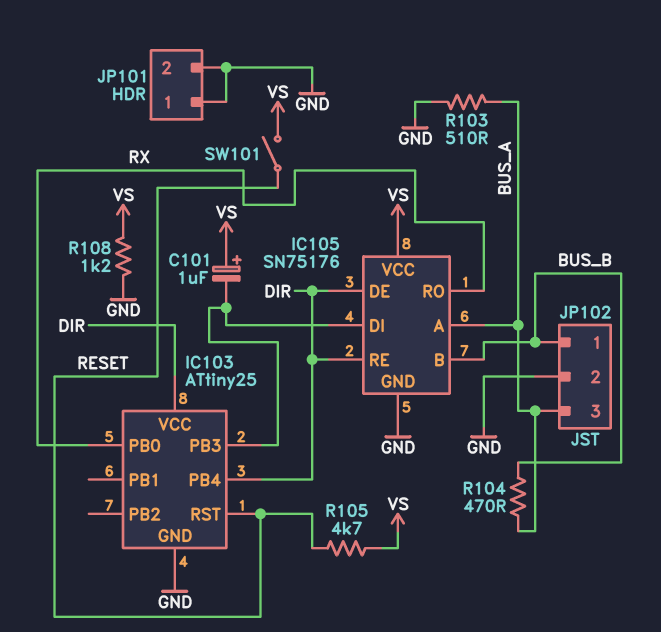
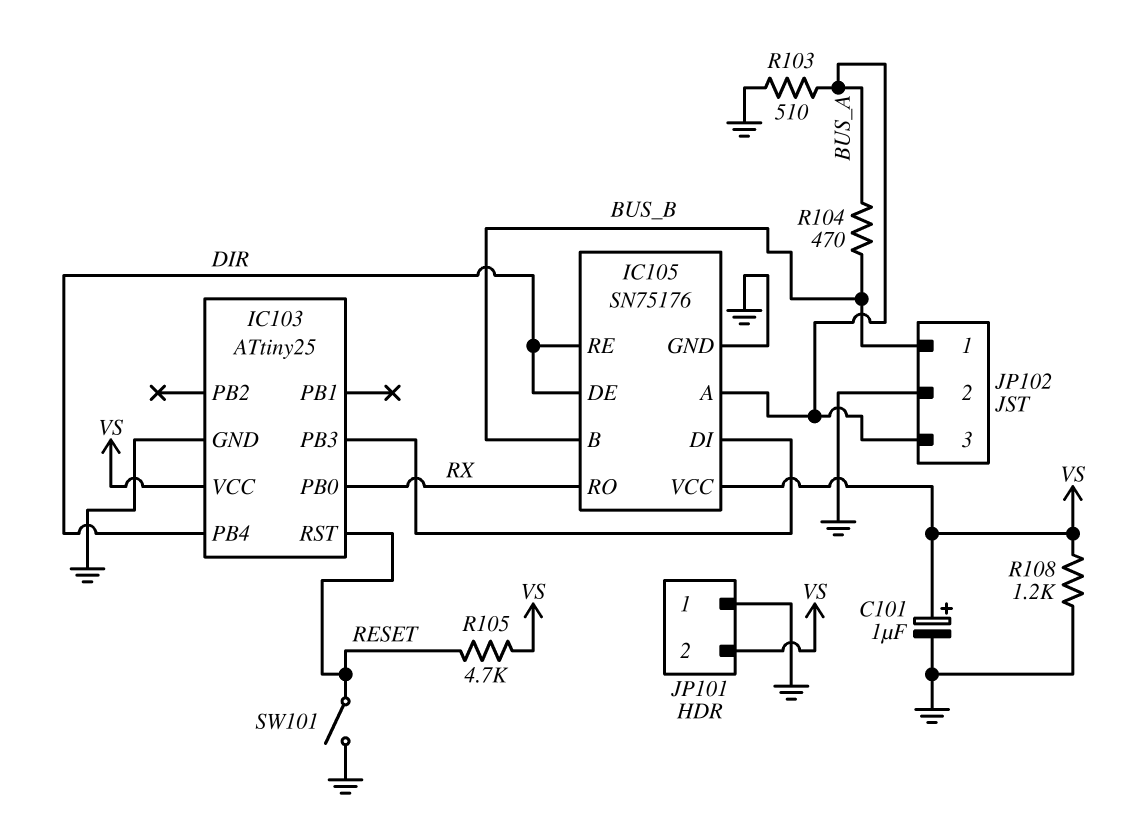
C101: 1uF (plus VS, minus IC103/PB3) -> 1uF (plus VS, minus GND)
IC103 pin VCC: DIR -> VS
JP101 pin 2: GND -> VS
SW101: switch (RESET, VS) -> switch (GND, RESET)

